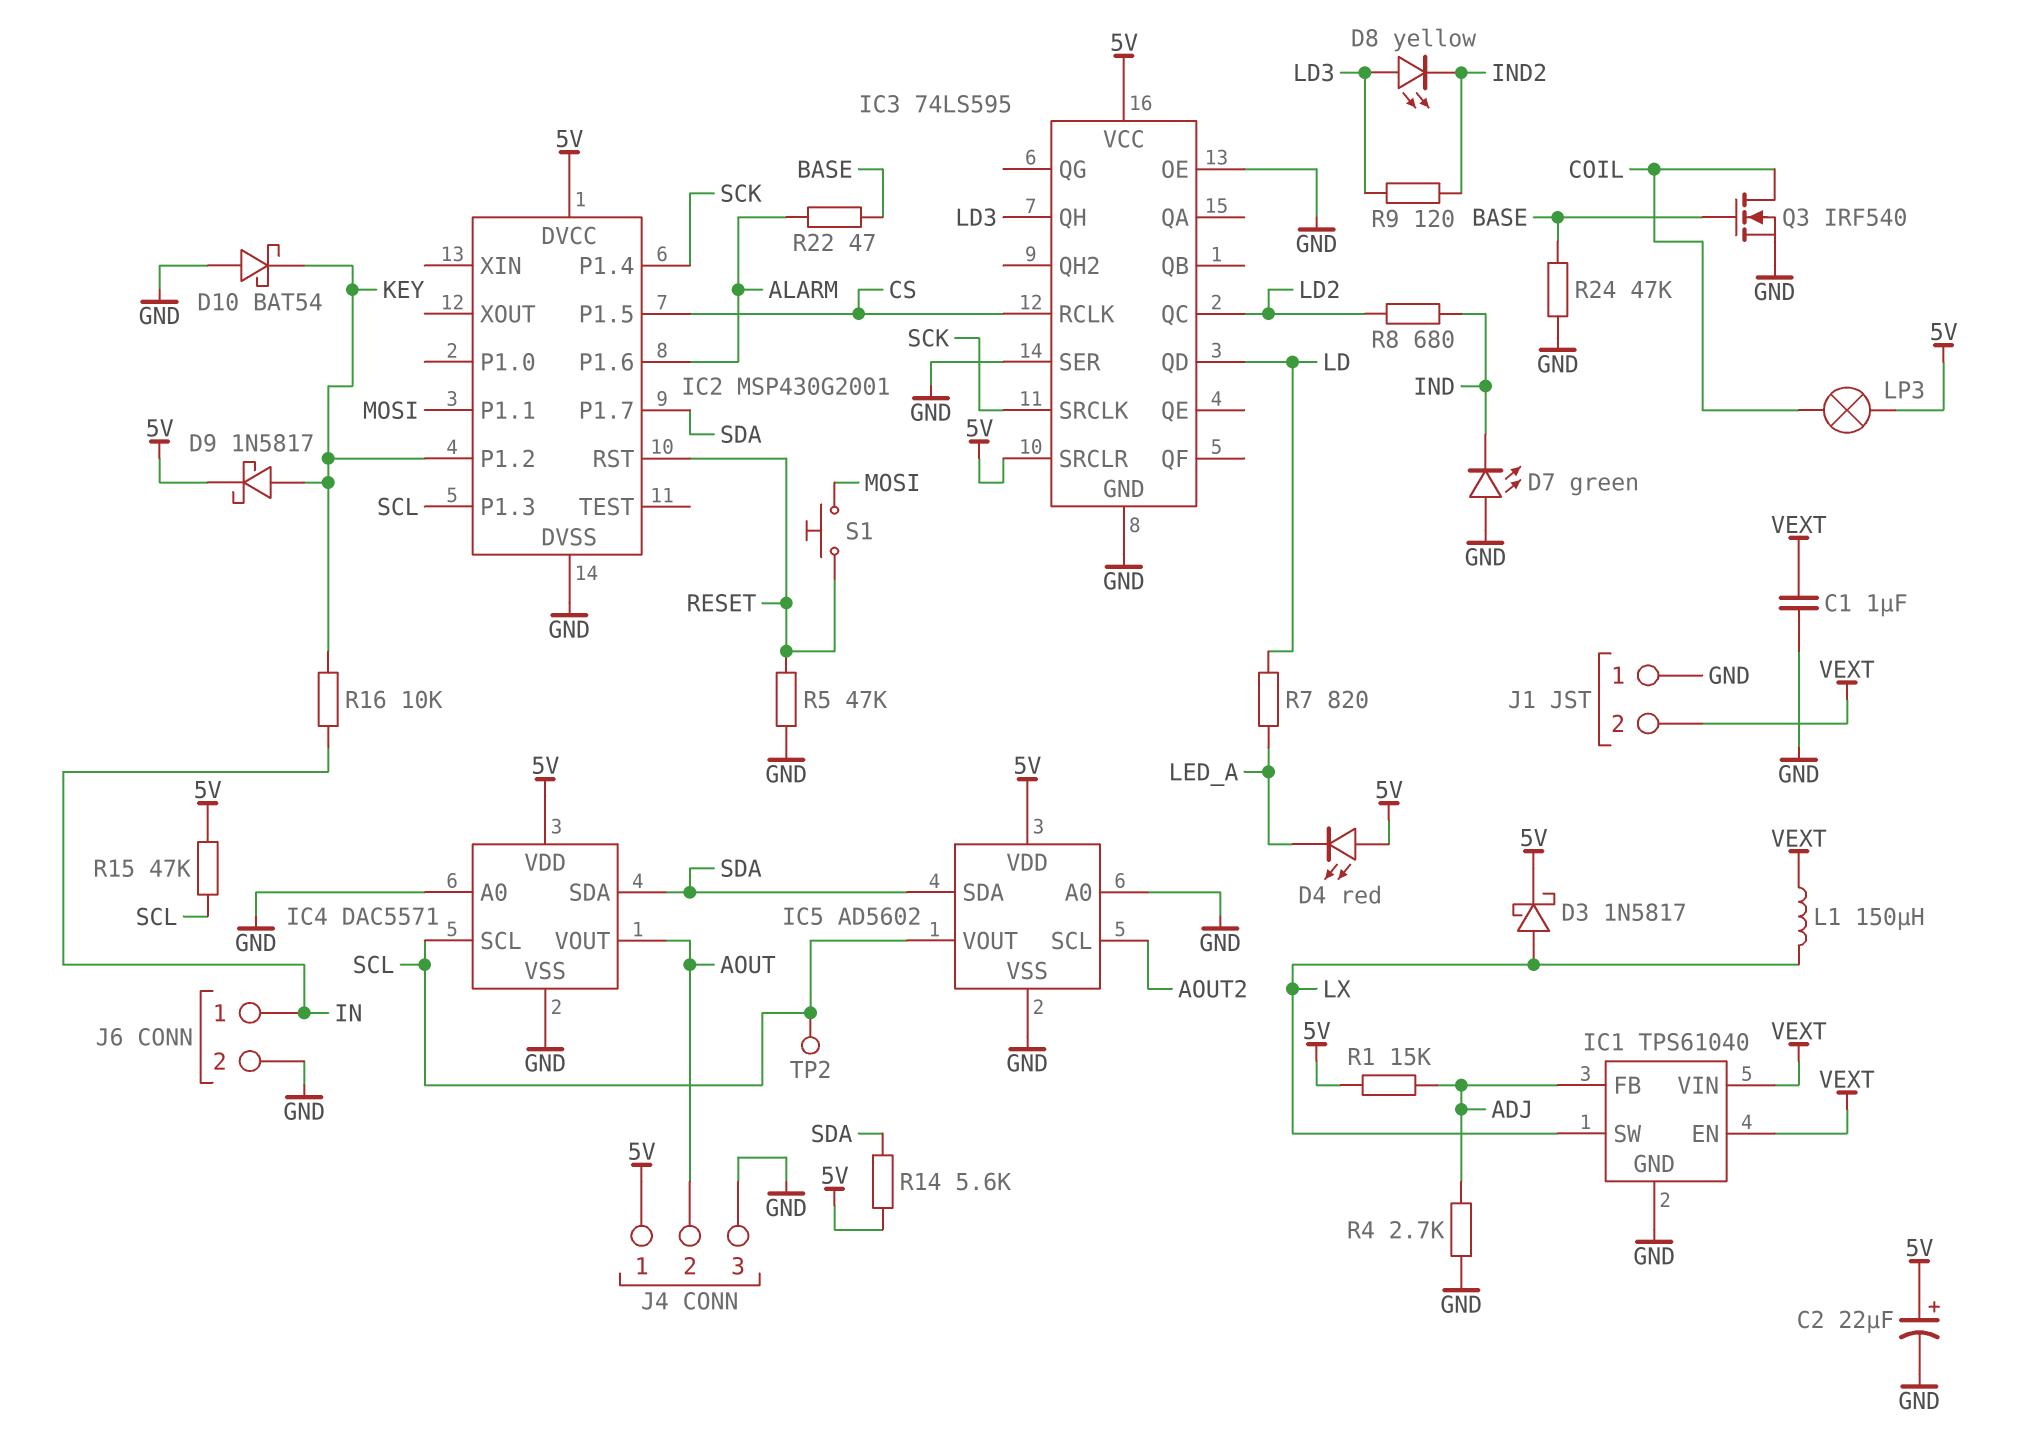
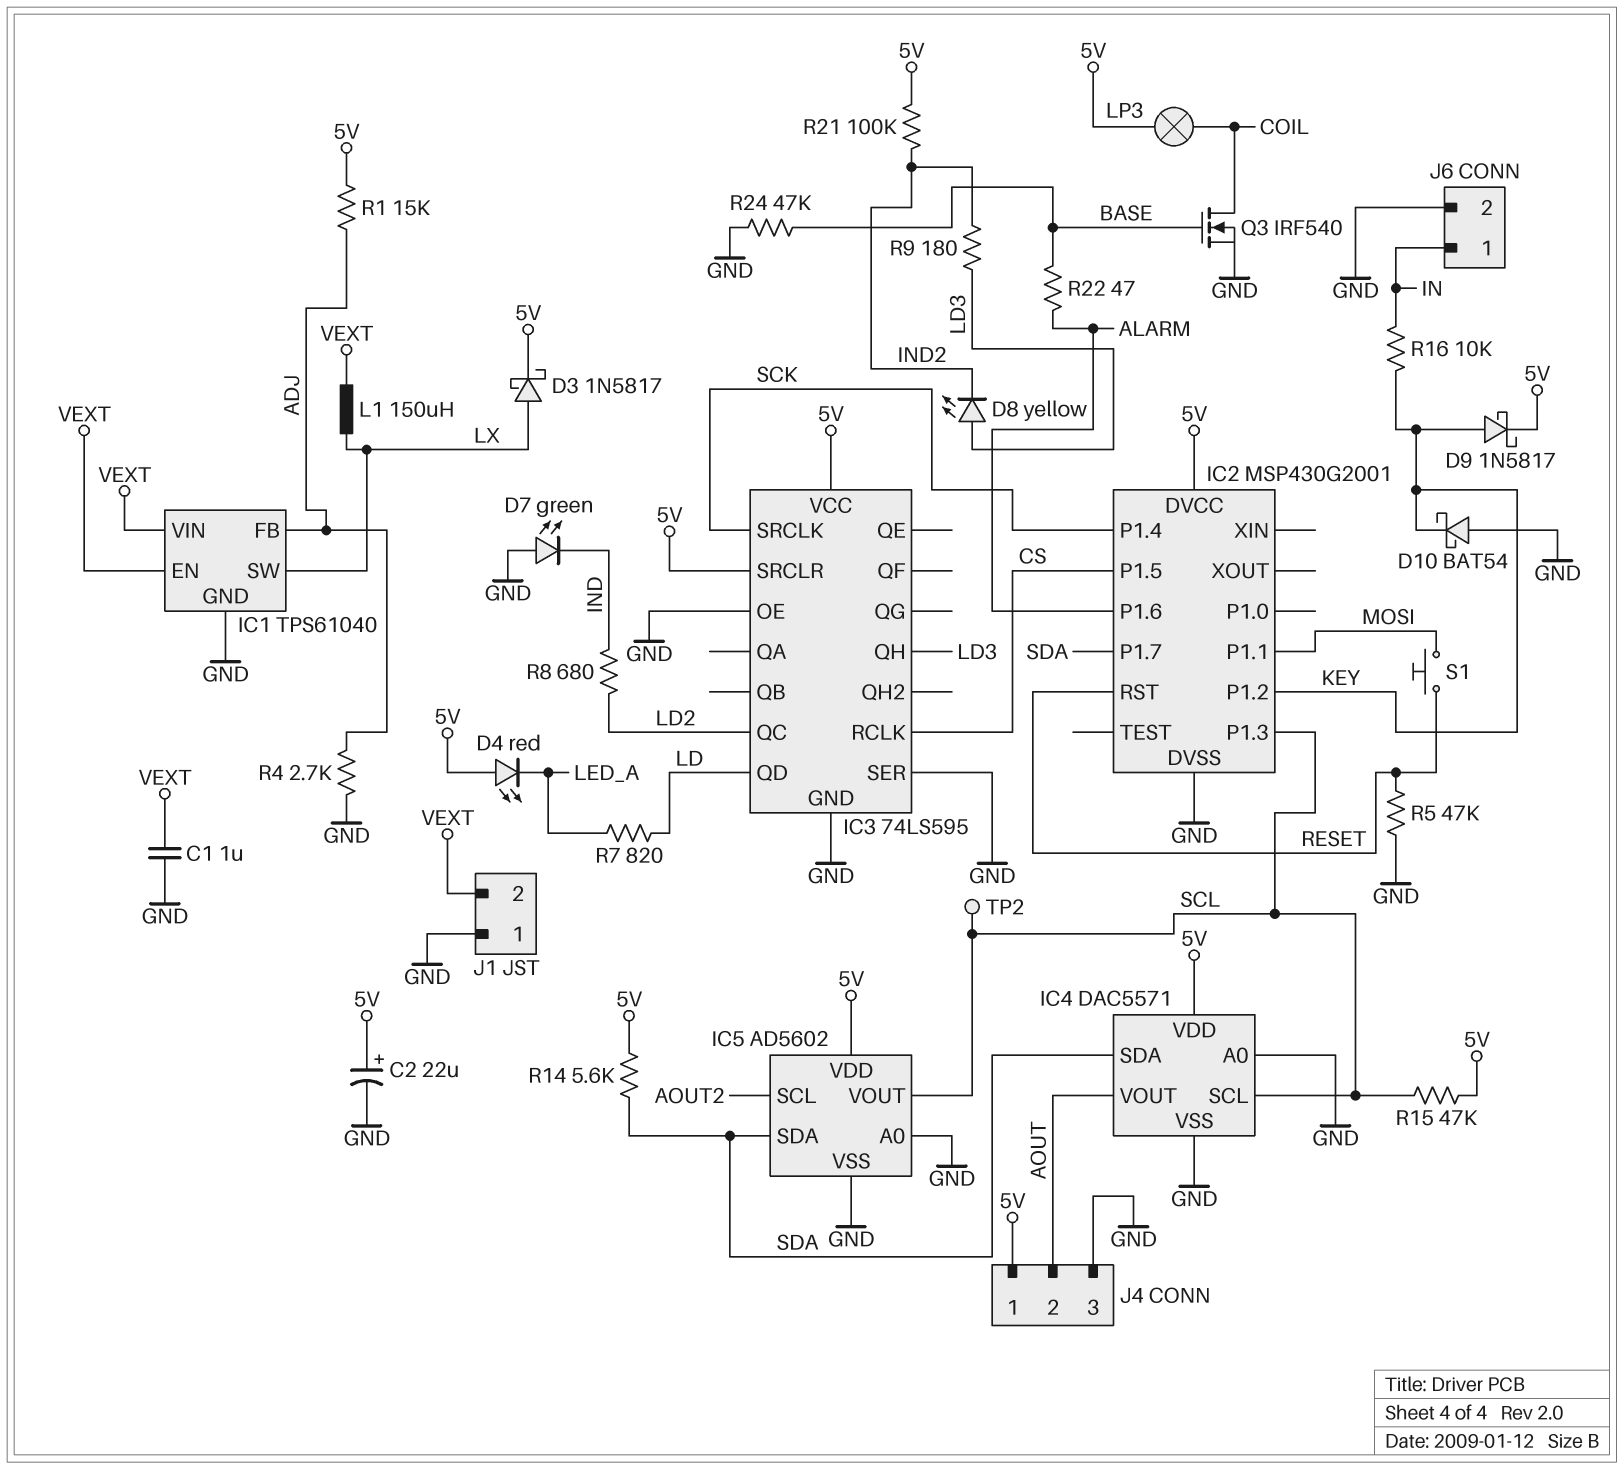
R9: 120 (IND2, LD3) -> 180 (IND2, LD3)
R21: none -> 100k (5V, IND2)

